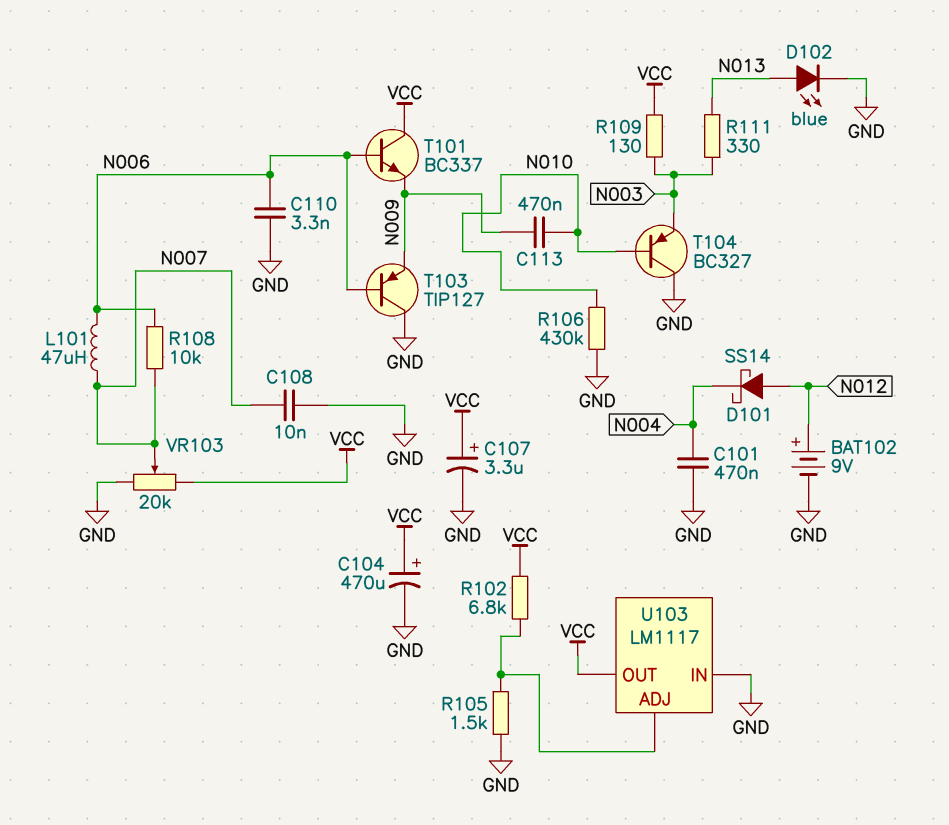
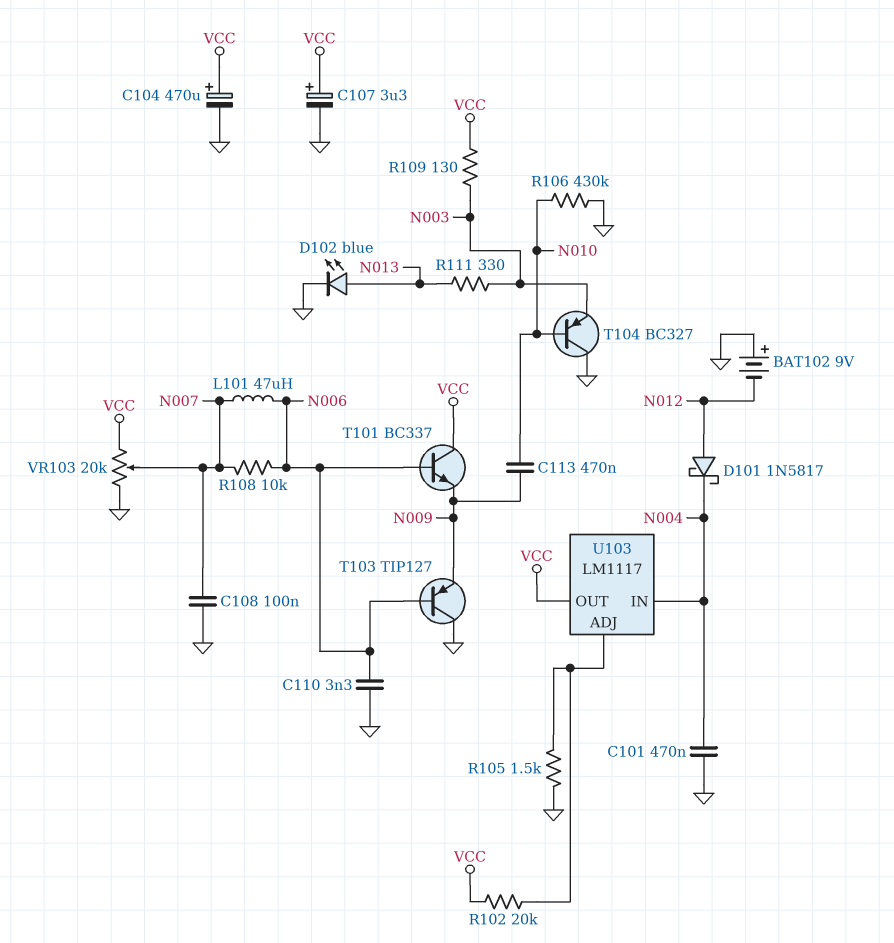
BAT102: 9V (plus N012, minus GND) -> 9V (plus GND, minus N012)
C108: 10nF (GND, N007) -> 100nF (GND, N007)
D101: schottky SS14 (A N012, K N004) -> schottky 1N5817 (A N012, K N004)
R102: 6.8k (U103/ADJ, VCC) -> 20k (U103/ADJ, VCC)
U103 pin IN: GND -> N004

